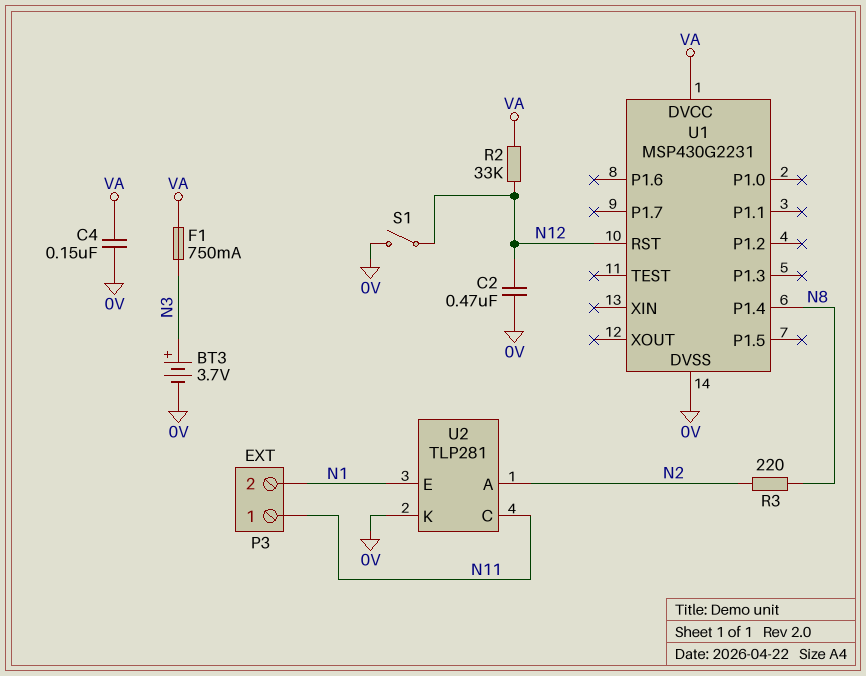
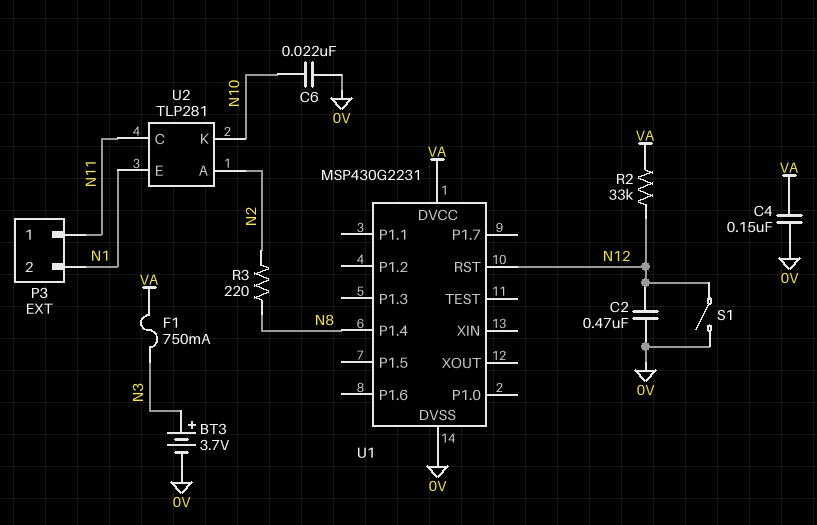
C6: none -> 22nF (0V, N10)
U2 pin K: 0V -> N10

